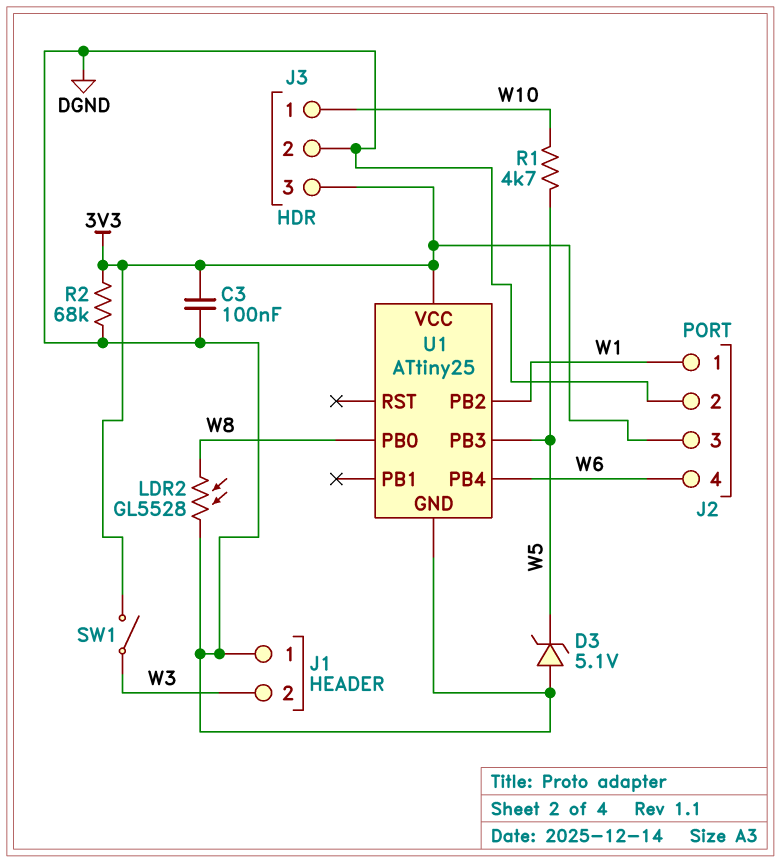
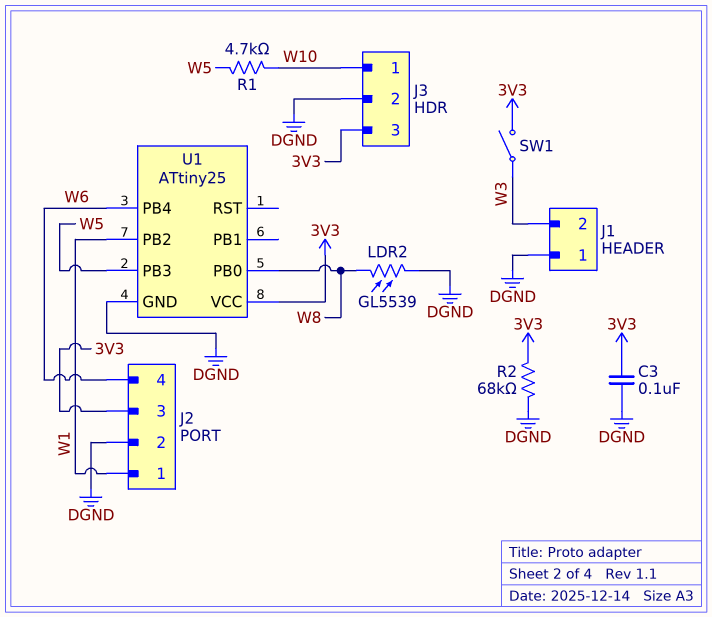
D3: zener 5.1V (A DGND, K W5) -> none
LDR2: GL5528 (DGND, W8) -> GL5539 (DGND, W8)

